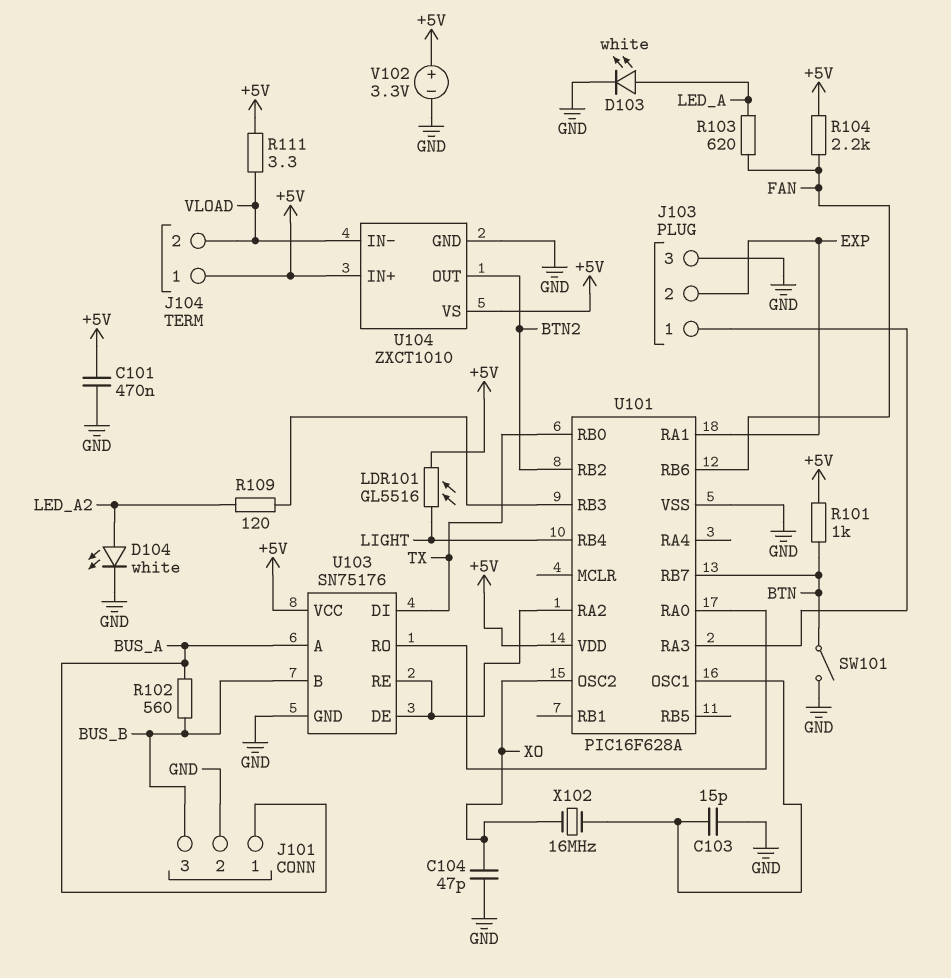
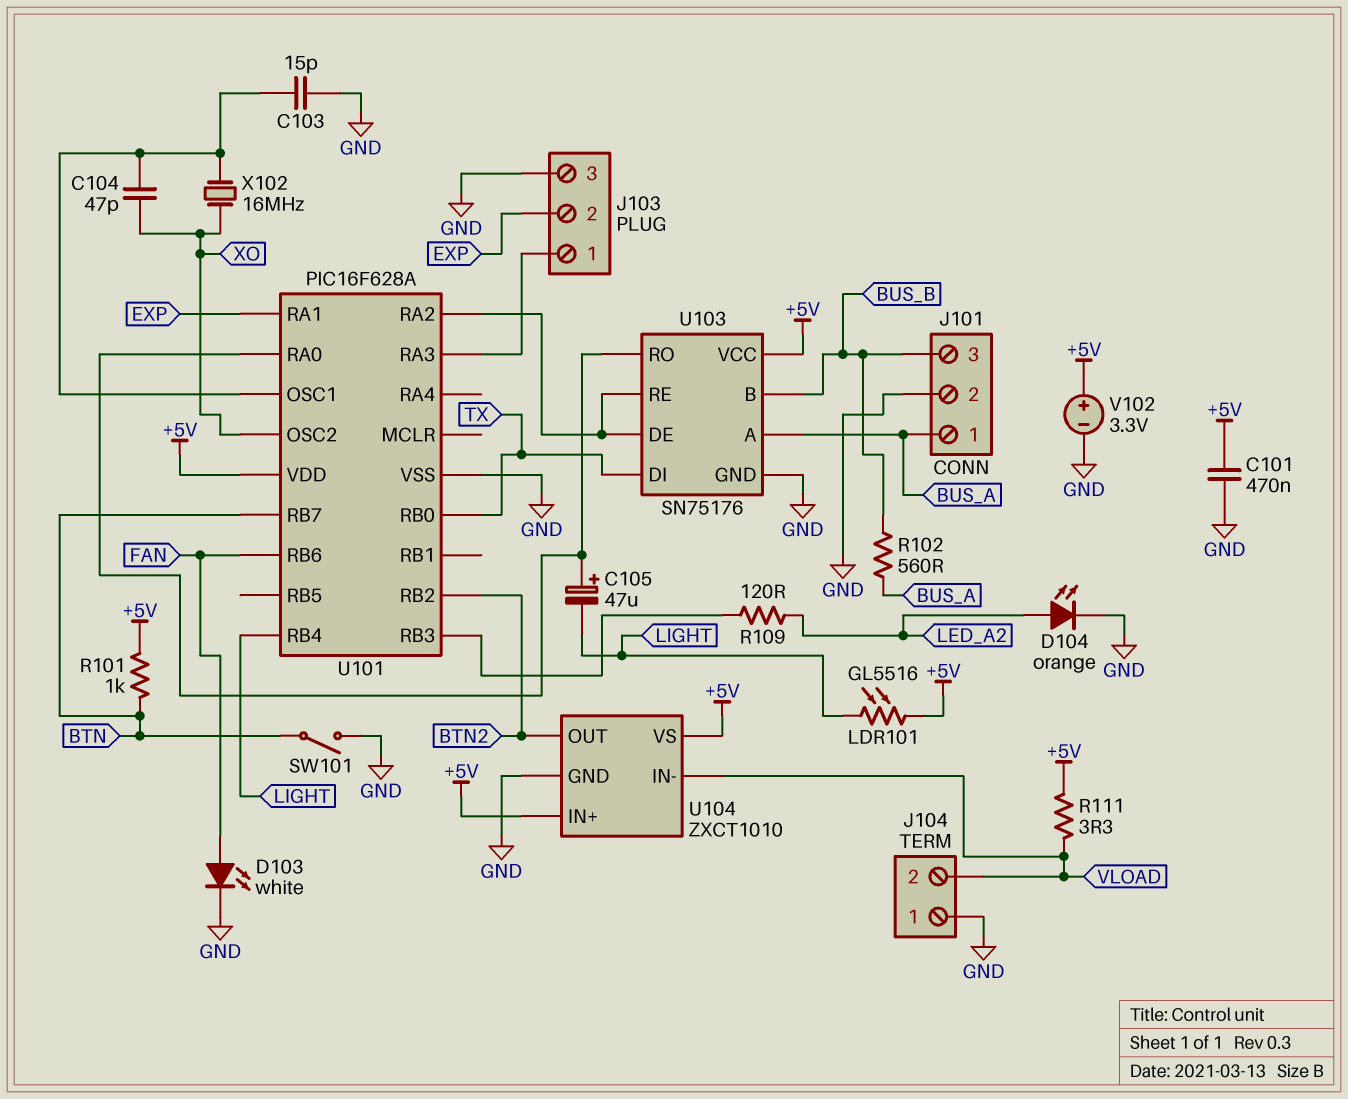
C104: 47pF (GND, XO) -> 47pF (U101/OSC1, XO)
C105: none -> 47uF (plus U101/RA0, minus LIGHT)
D103: LED white (A LED_A, K GND) -> LED white (A FAN, K GND)
D104: LED white (A LED_A2, K GND) -> LED orange (A LED_A2, K GND)
J104 pin 1: +5V -> GND
R103: 620 (FAN, LED_A) -> none
R104: 2.2k (+5V, FAN) -> none

